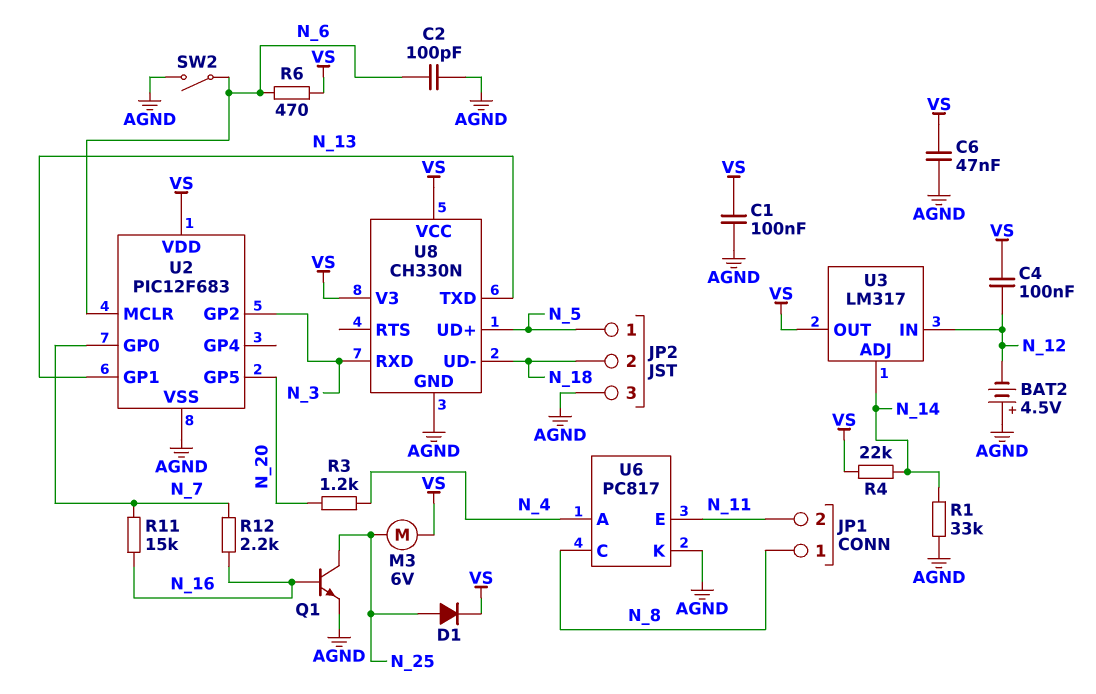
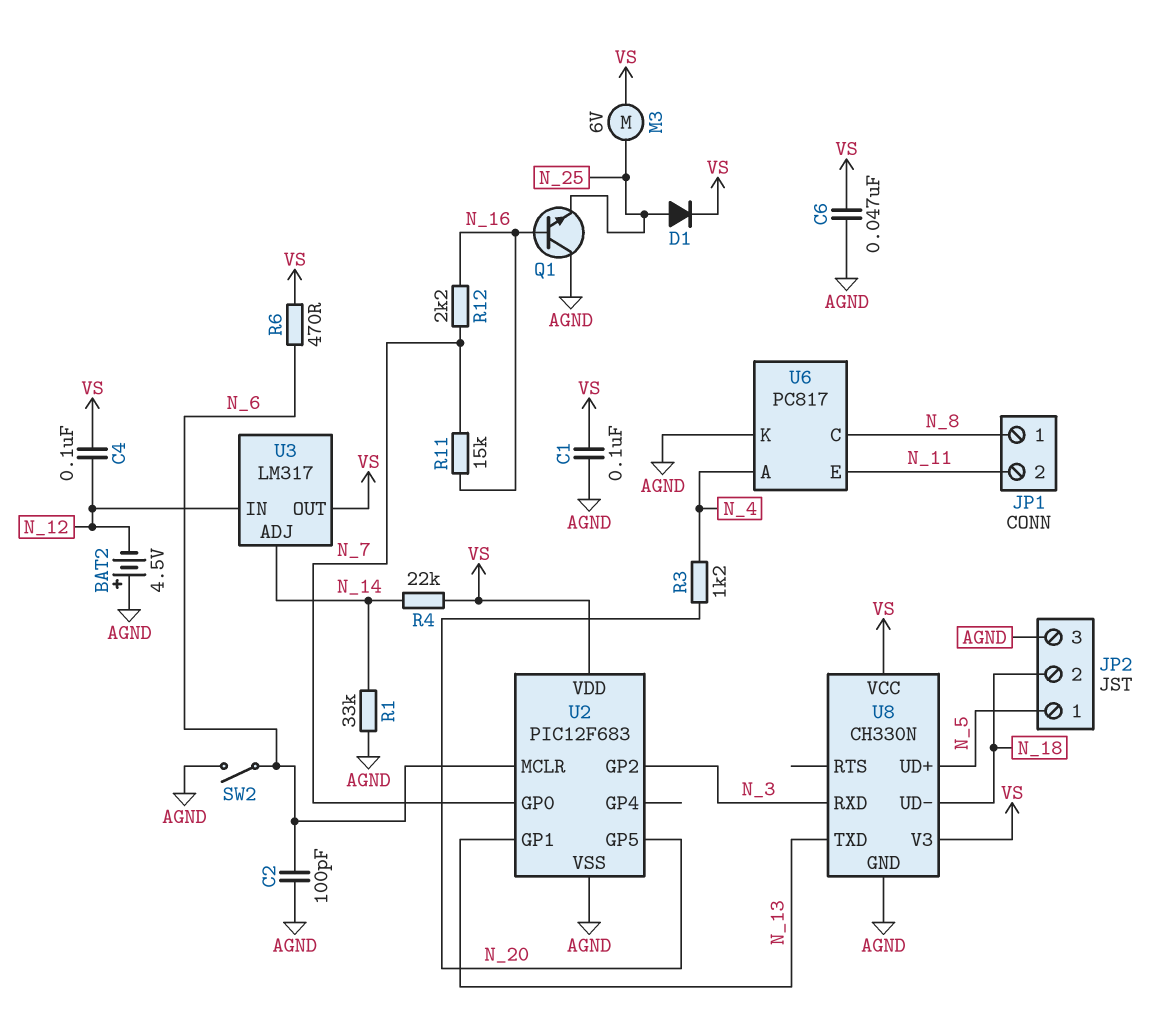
Q1: NPN (B N_16, C N_25, E AGND) -> NPN (B N_16, C AGND, E N_25)

